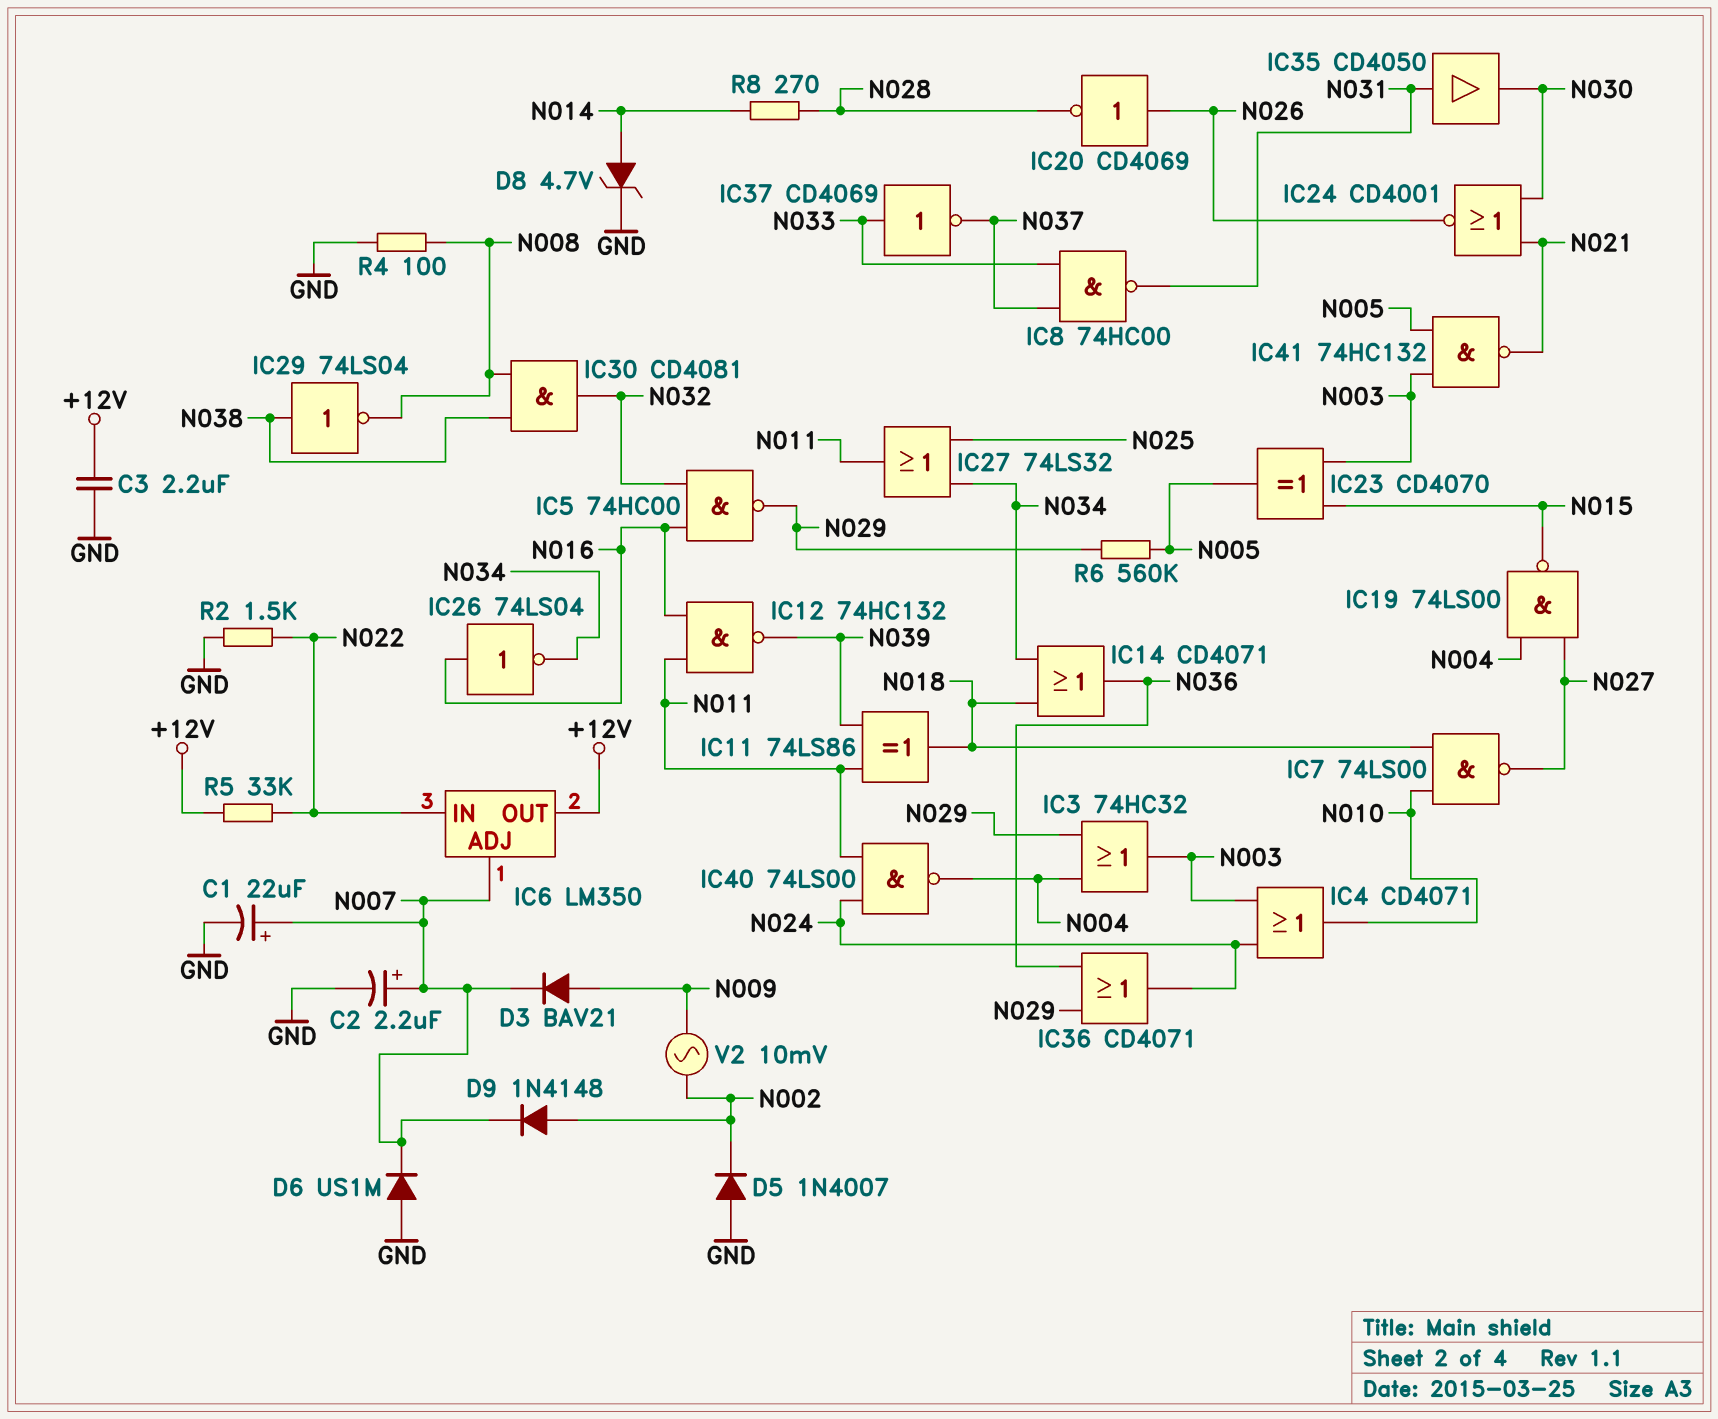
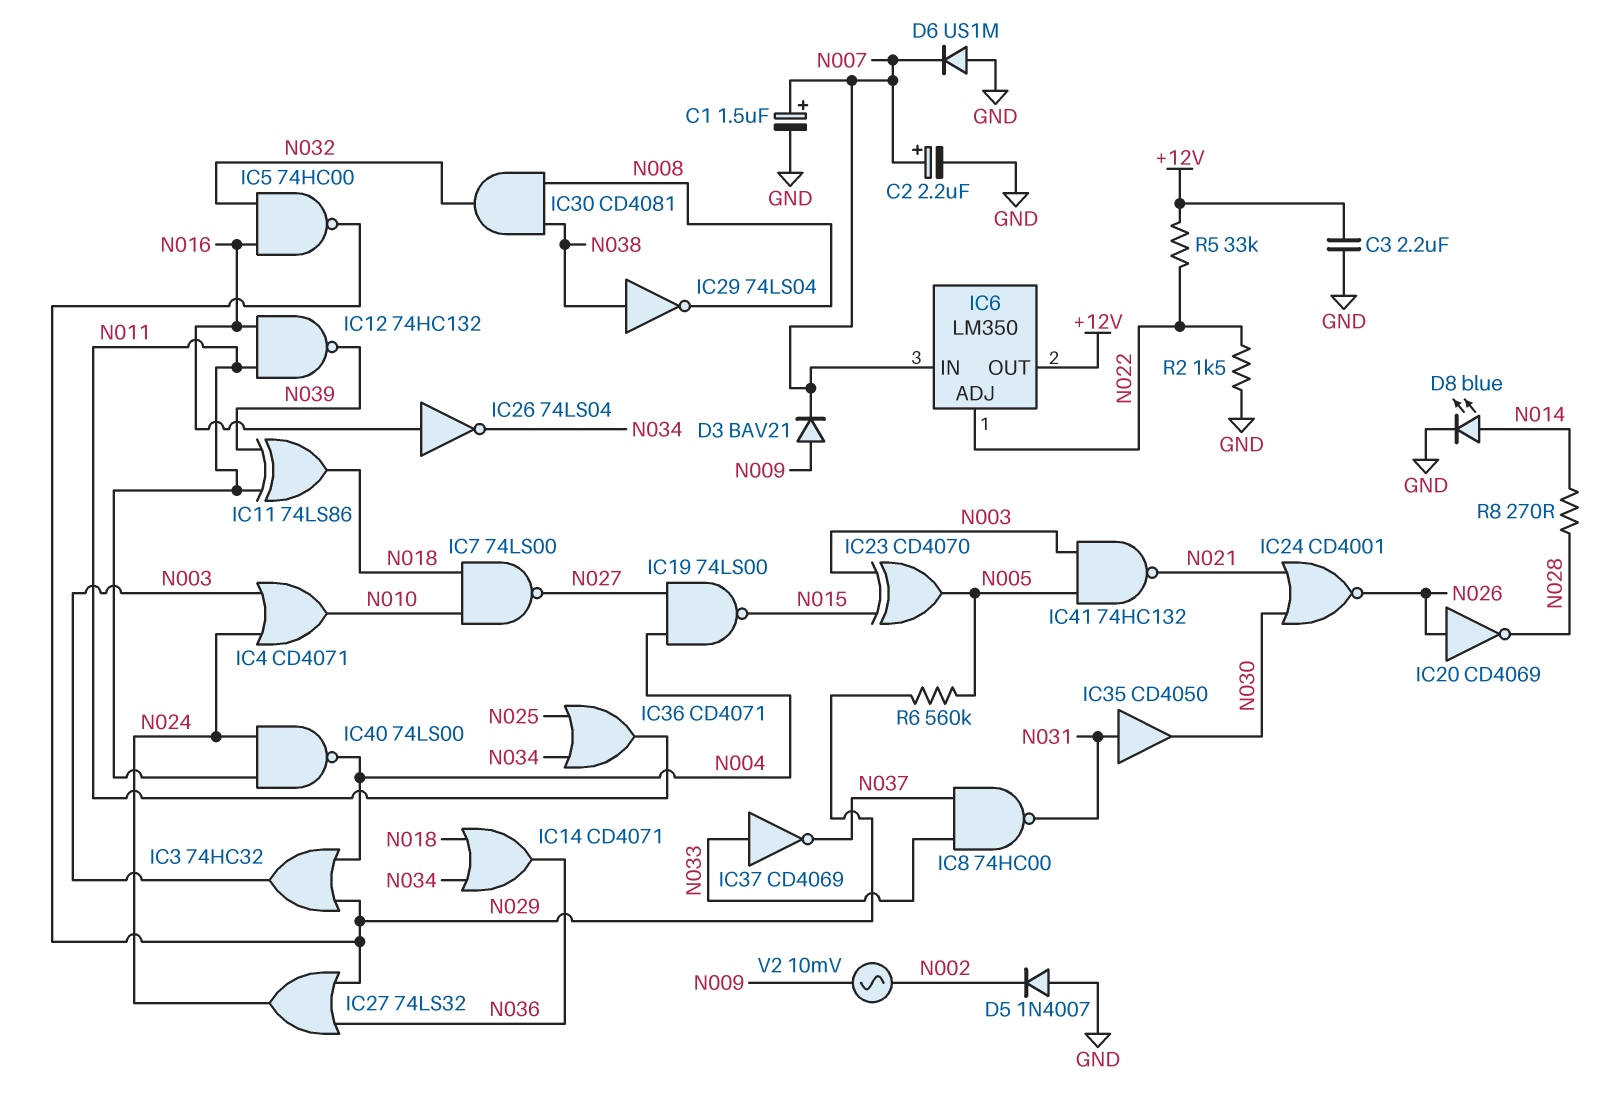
C1: 22uF (plus N007, minus GND) -> 1.5uF (plus N007, minus GND)
D8: zener 4.7V (A N014, K GND) -> LED blue (A N014, K GND)
D9: diode 1N4148 (A N002, K N007) -> none
IC6 pin ADJ: N007 -> N022
IC6 pin IN: N022 -> N007
IC27: OR 74LS32 (in N025, in N034, out N011) -> OR 74LS32 (in N029, in N036, out N024)
IC36: OR CD4071 (in N029, in N036, out N024) -> OR CD4071 (in N025, in N034, out N011)
R4: 100 (GND, N008) -> none

